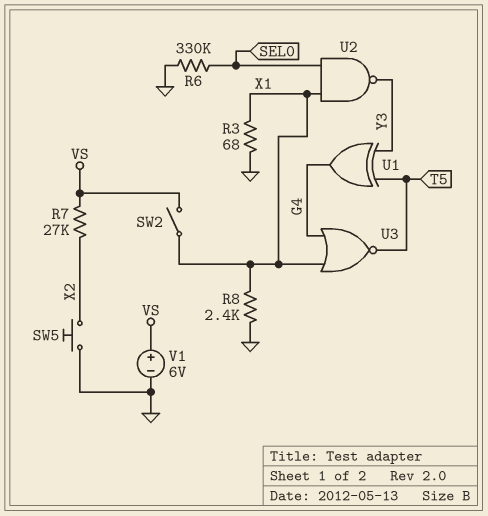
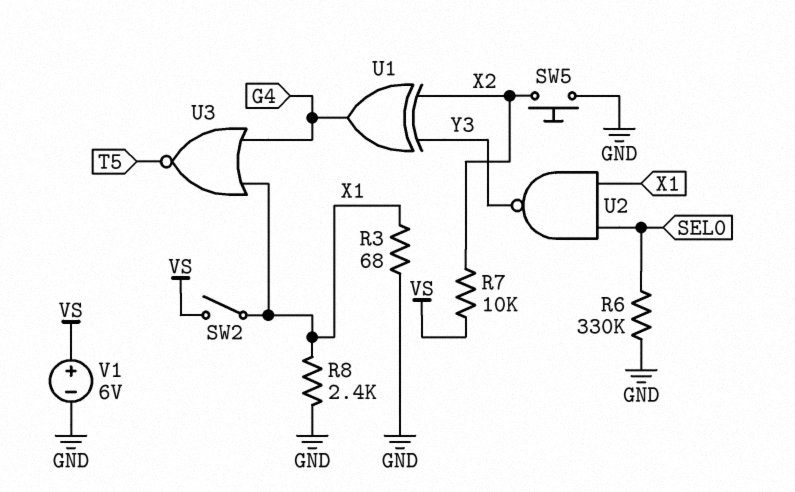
R7: 27k (VS, X2) -> 10k (VS, X2)
U1: XOR (in T5, in Y3, out G4) -> XOR (in X2, in Y3, out G4)

